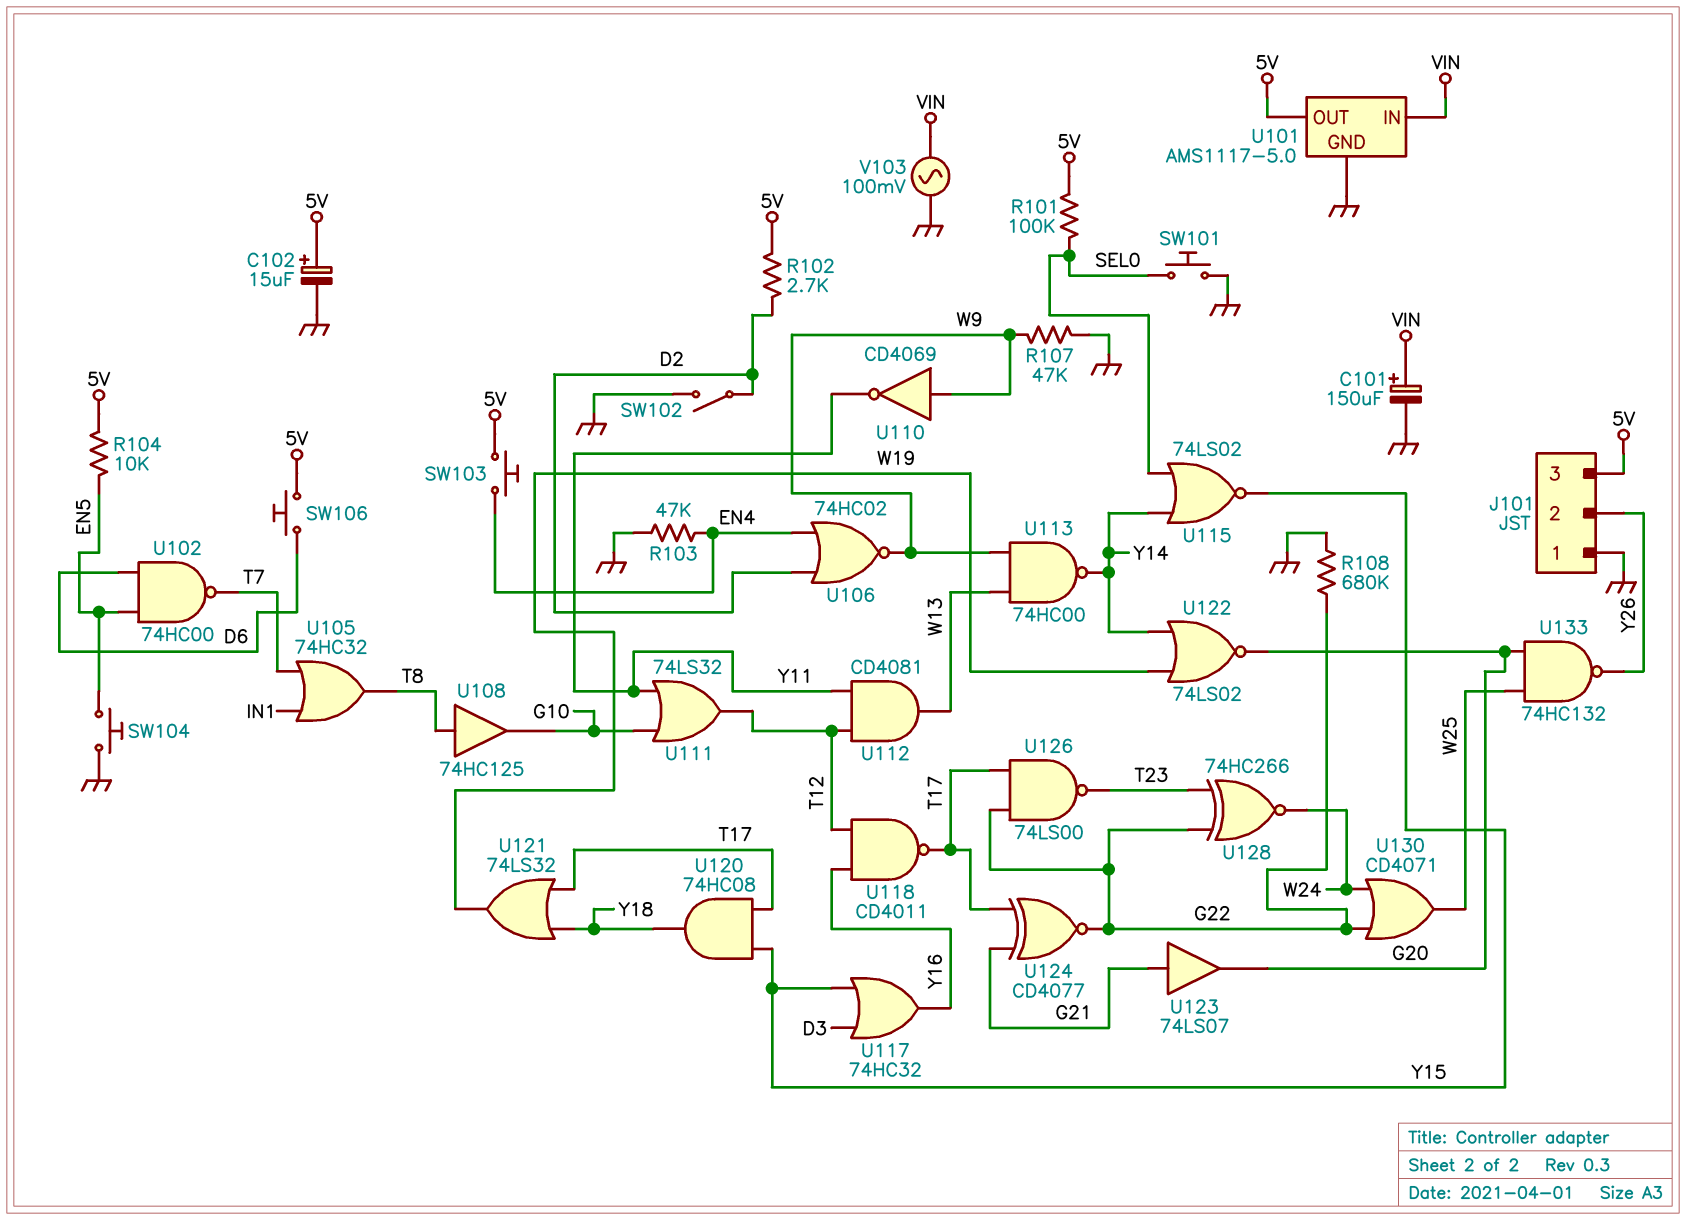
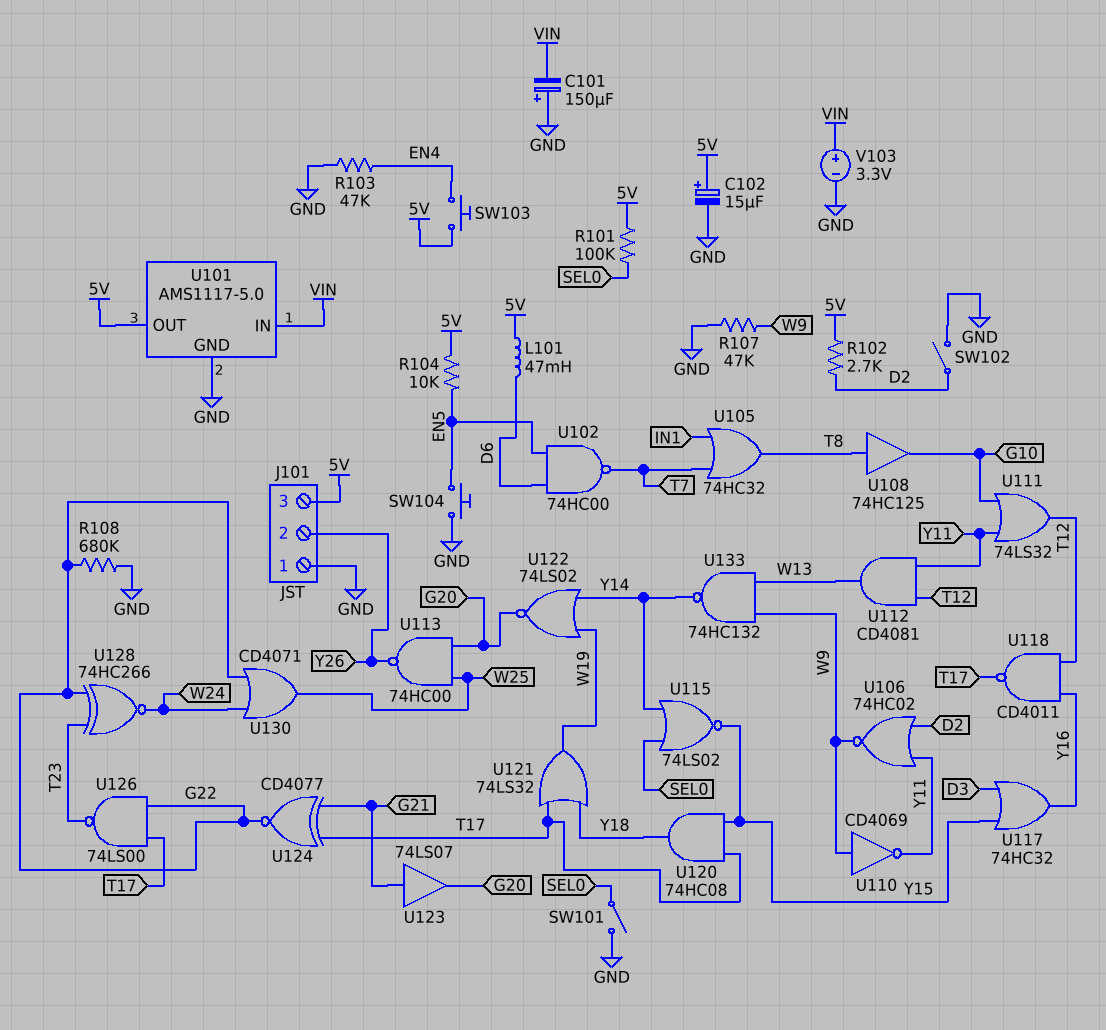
C101: 150uF (plus VIN, minus GND) -> 150uF (plus GND, minus VIN)
L101: none -> 47mH (5V, D6)
SW101: button (GND, SEL0) -> switch (GND, SEL0)
SW106: button (5V, D6) -> none
U106: NOR 74HC02 (in D2, in EN4, out W9) -> NOR 74HC02 (in D2, in Y11, out W9)
U113: NAND 74HC00 (in W9, in W13, out Y14) -> NAND 74HC00 (in G20, in W25, out Y26)
U133: NAND 74HC132 (in G20, in W25, out Y26) -> NAND 74HC132 (in W9, in W13, out Y14)
V103: AC 100mV (GND, VIN) -> 3.3V (plus VIN, minus GND)

